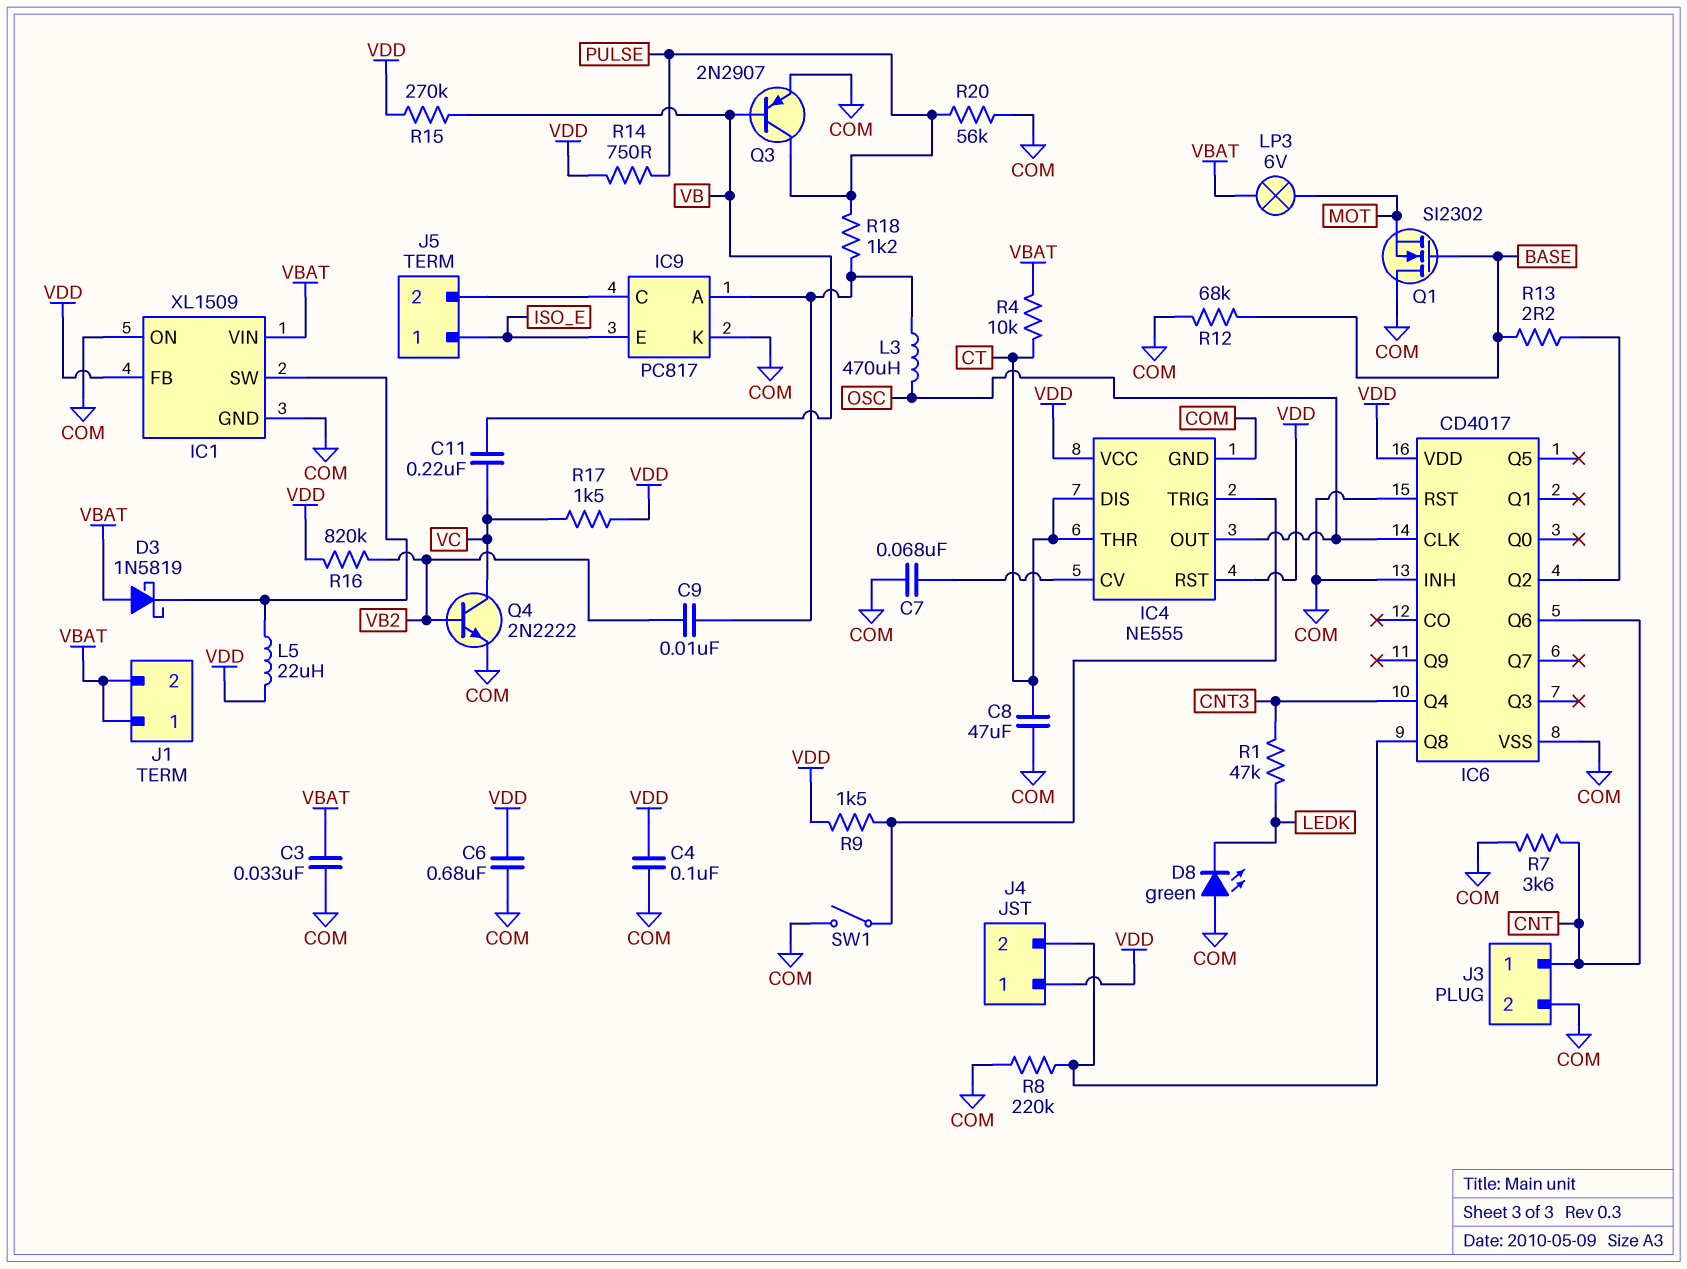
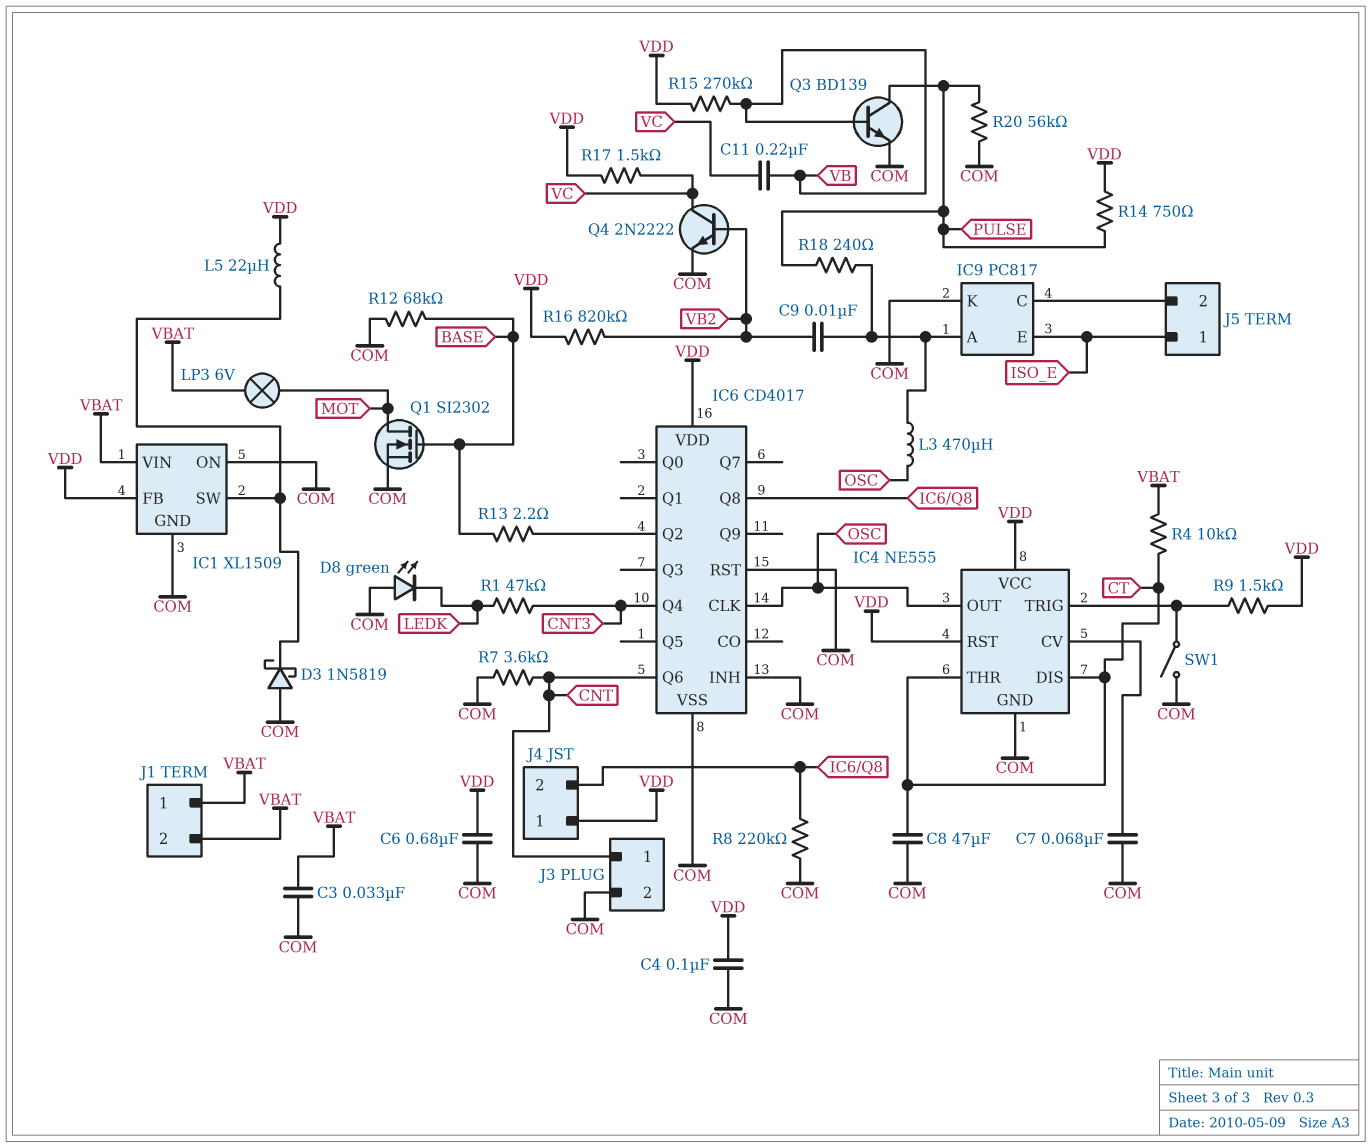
D3: schottky 1N5819 (A VBAT, K IC1/SW) -> schottky 1N5819 (A COM, K IC1/SW)
Q1: NMOS SI2302 (G BASE, D COM, S MOT) -> NMOS SI2302 (G BASE, D MOT, S COM)
Q3: PNP 2N2907 (B VB, C PULSE, E COM) -> NPN BD139 (B VB, C PULSE, E COM)
R18: 1.2k (IC9/A, PULSE) -> 240 (IC9/A, PULSE)

